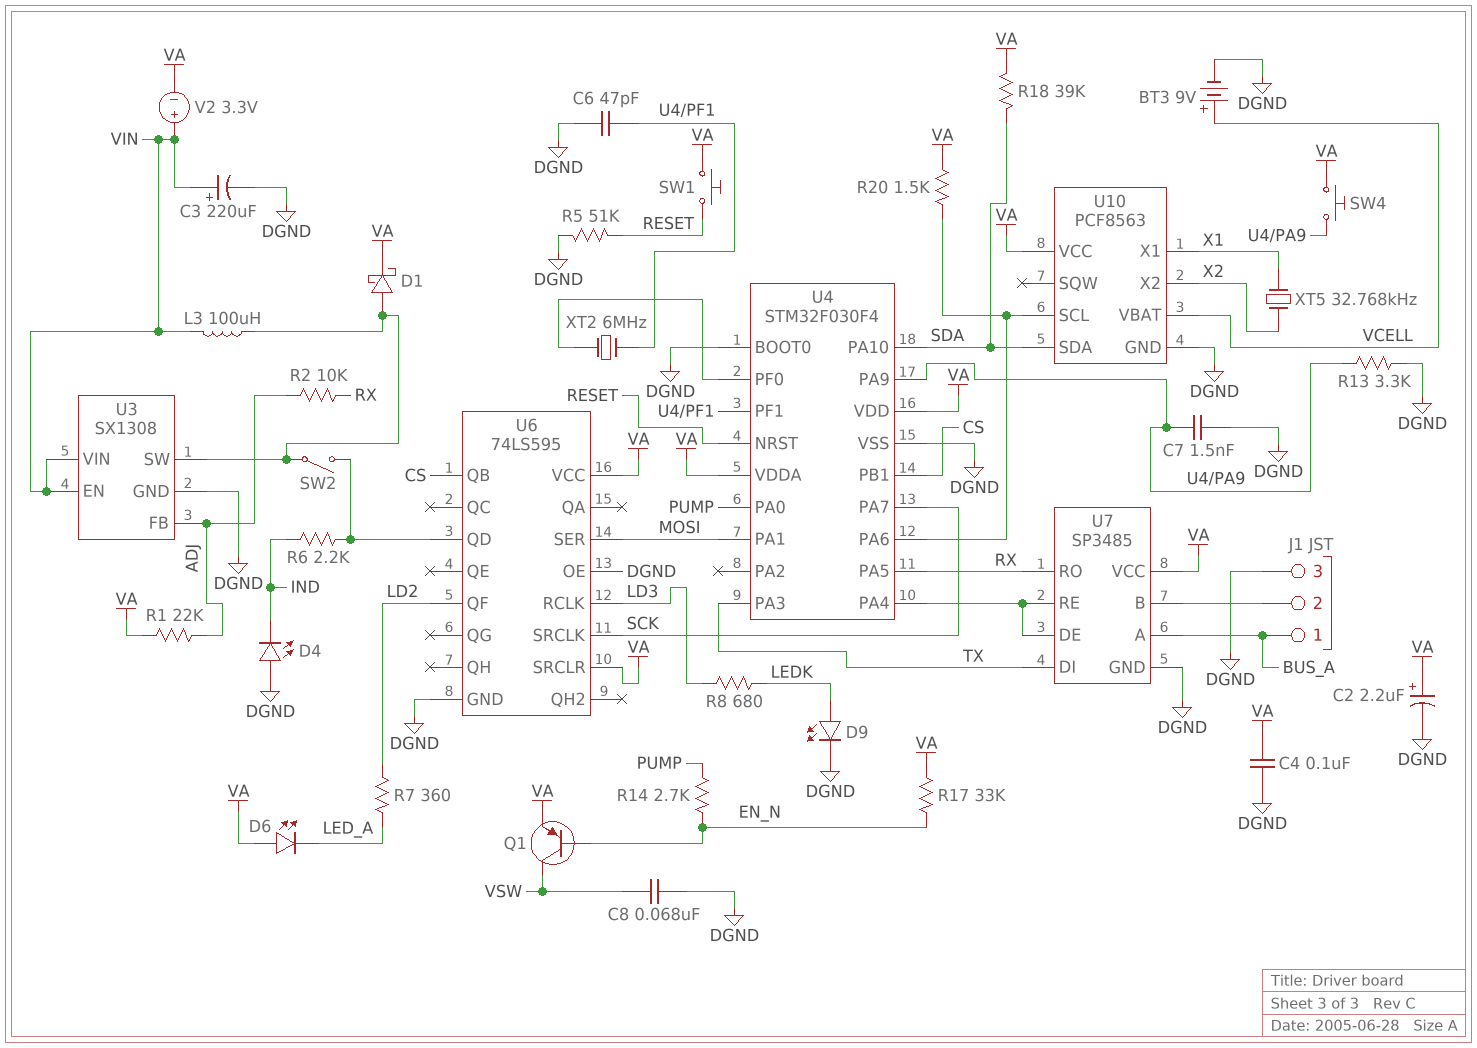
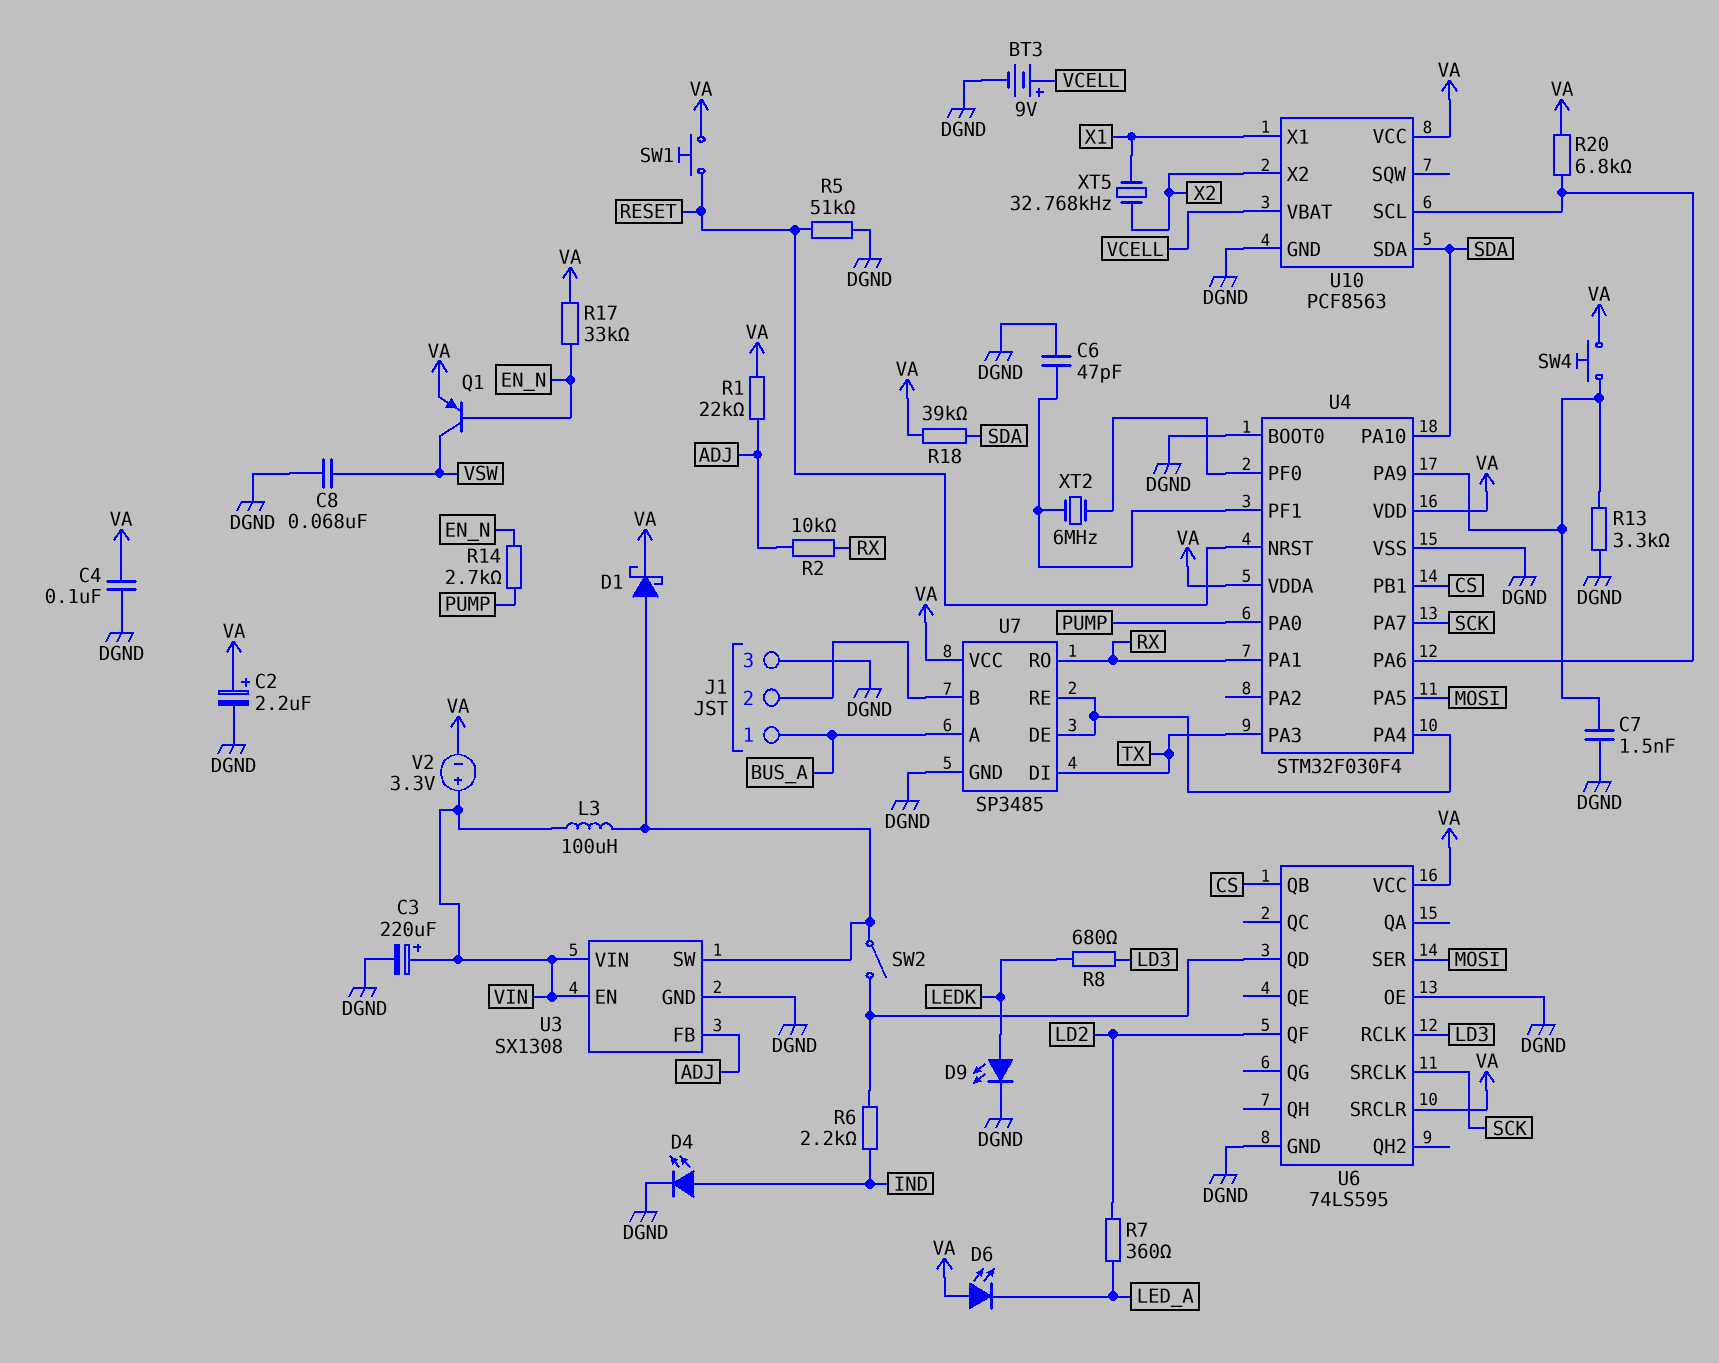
D4: LED (A DGND, K IND) -> LED (A IND, K DGND)
R20: 1.5k (U4/PA6, VA) -> 6.8k (U4/PA6, VA)
U4 pin PA1: MOSI -> RX
U4 pin PA5: RX -> MOSI

